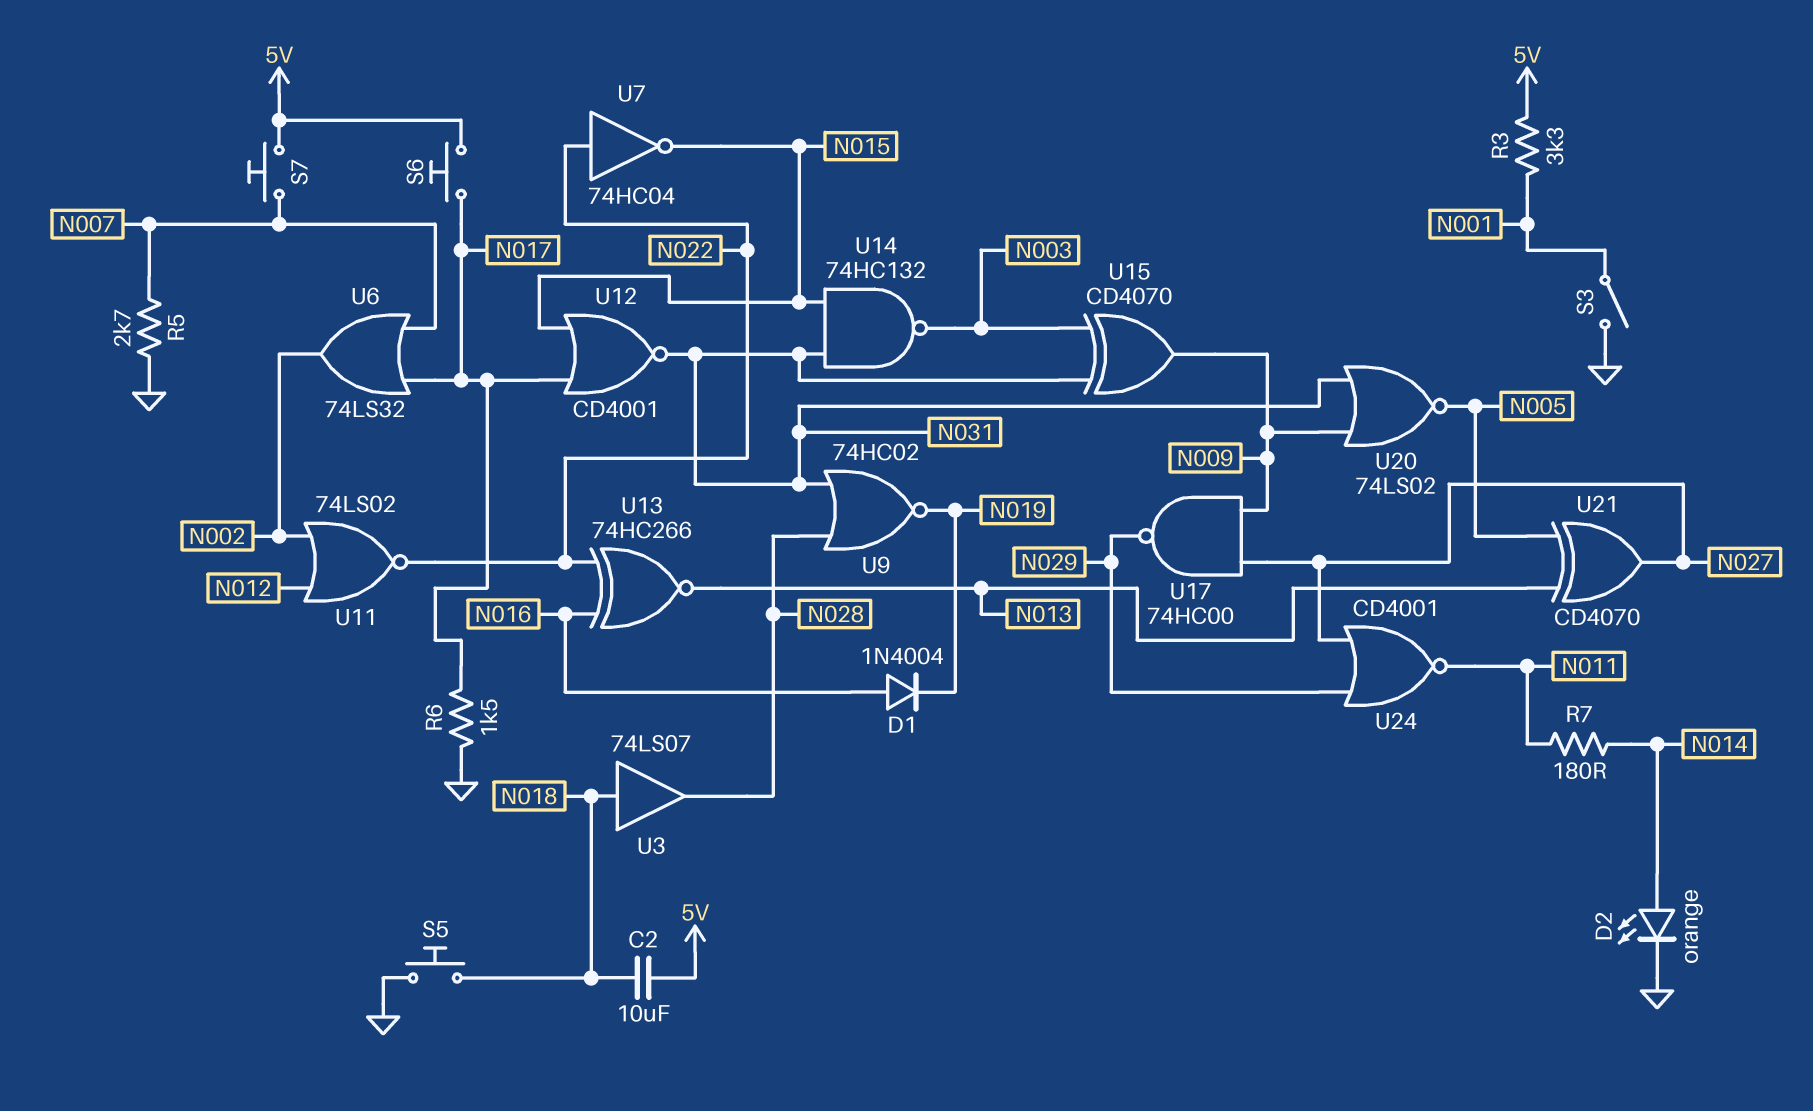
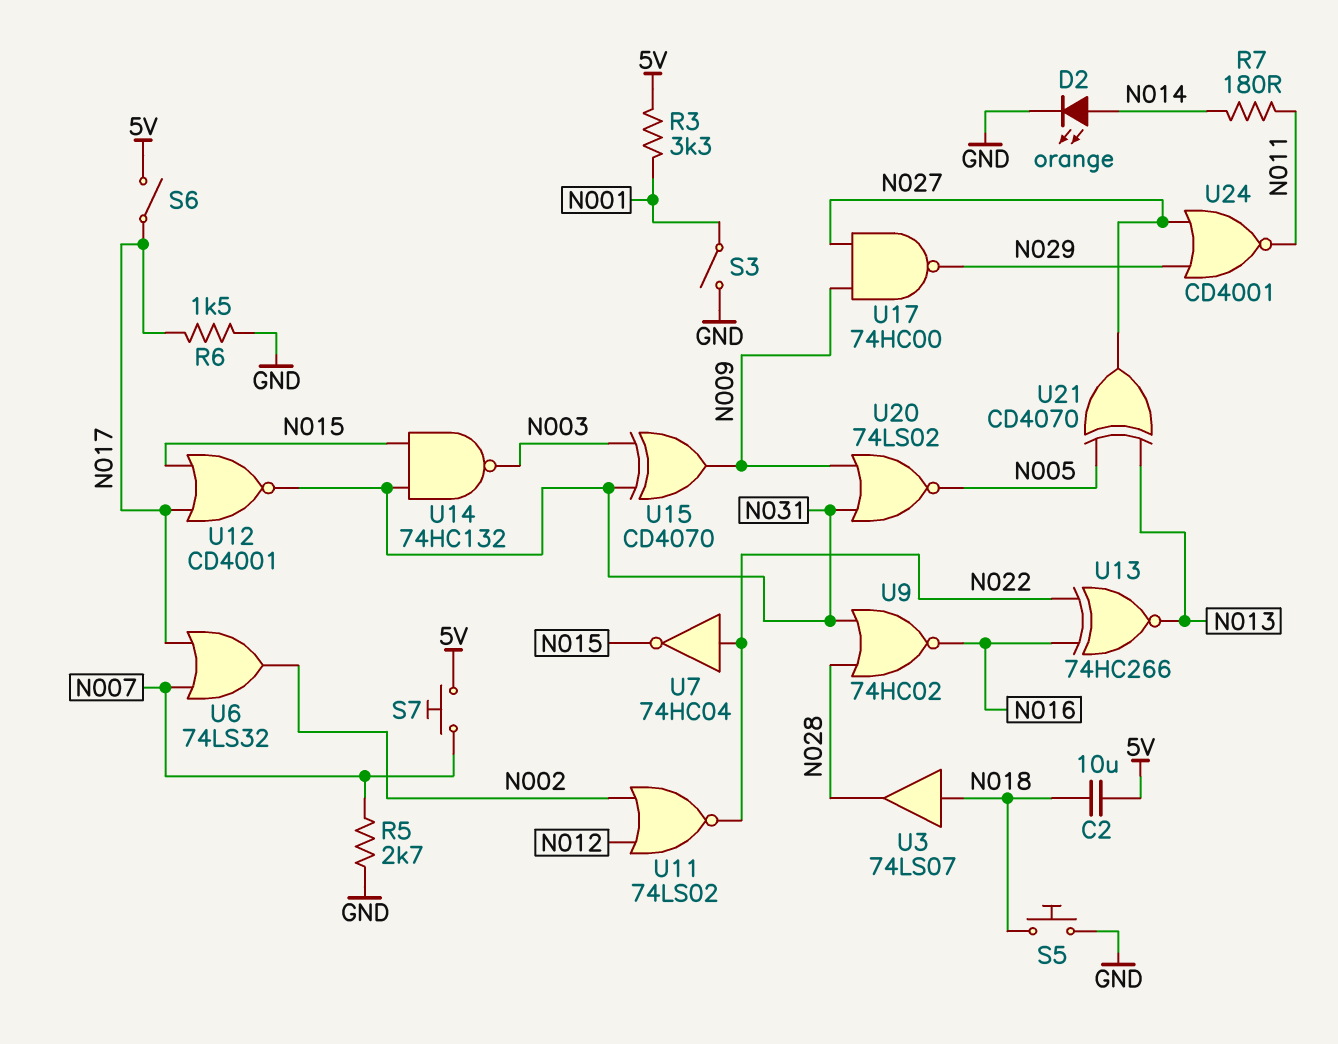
D1: diode 1N4004 (A N016, K N019) -> none
S6: button (5V, N017) -> switch (5V, N017)
U9: NOR 74HC02 (in N028, in N031, out N019) -> NOR 74HC02 (in N028, in N031, out N016)

